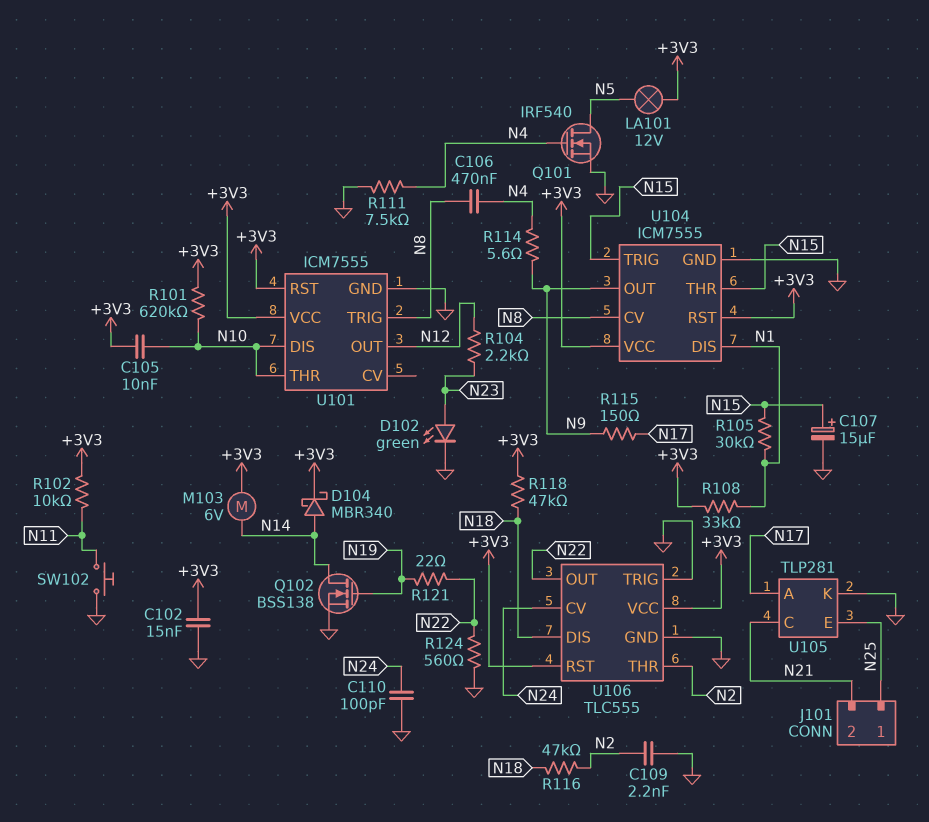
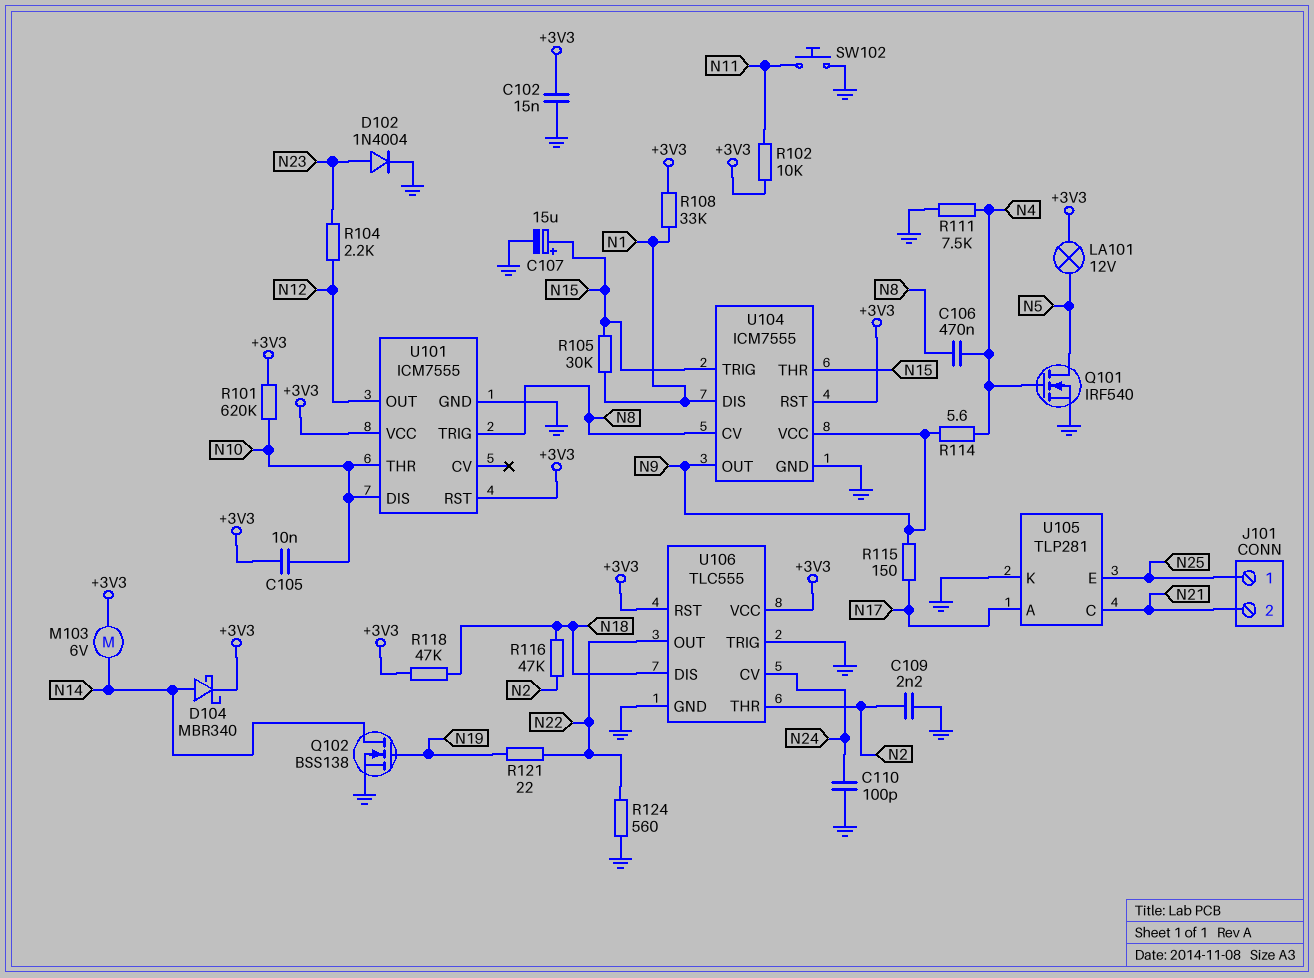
D102: LED green (A N23, K GND) -> diode 1N4004 (A N23, K GND)
U104 pin VCC: +3V3 -> N9

